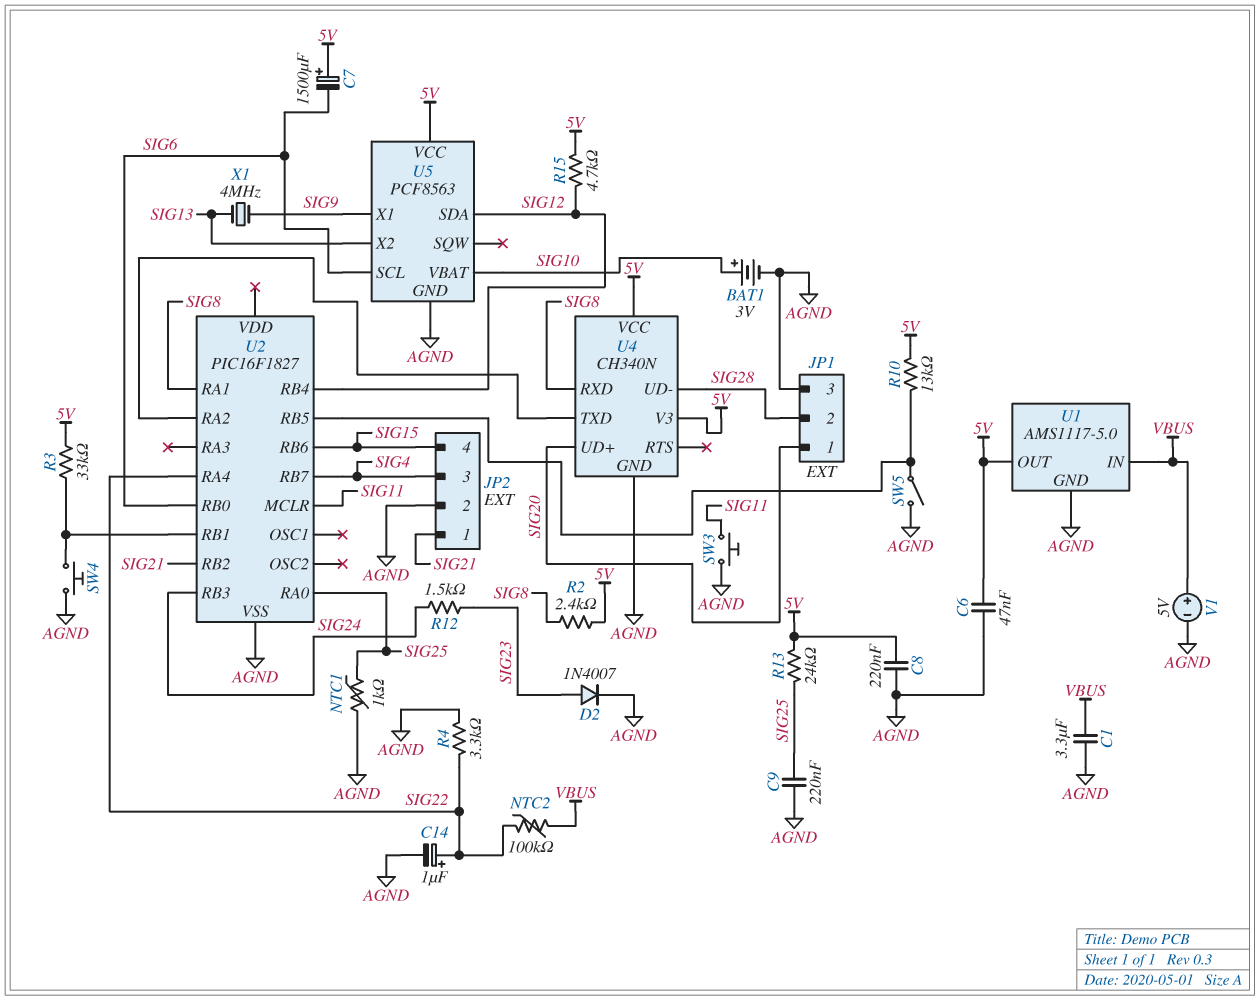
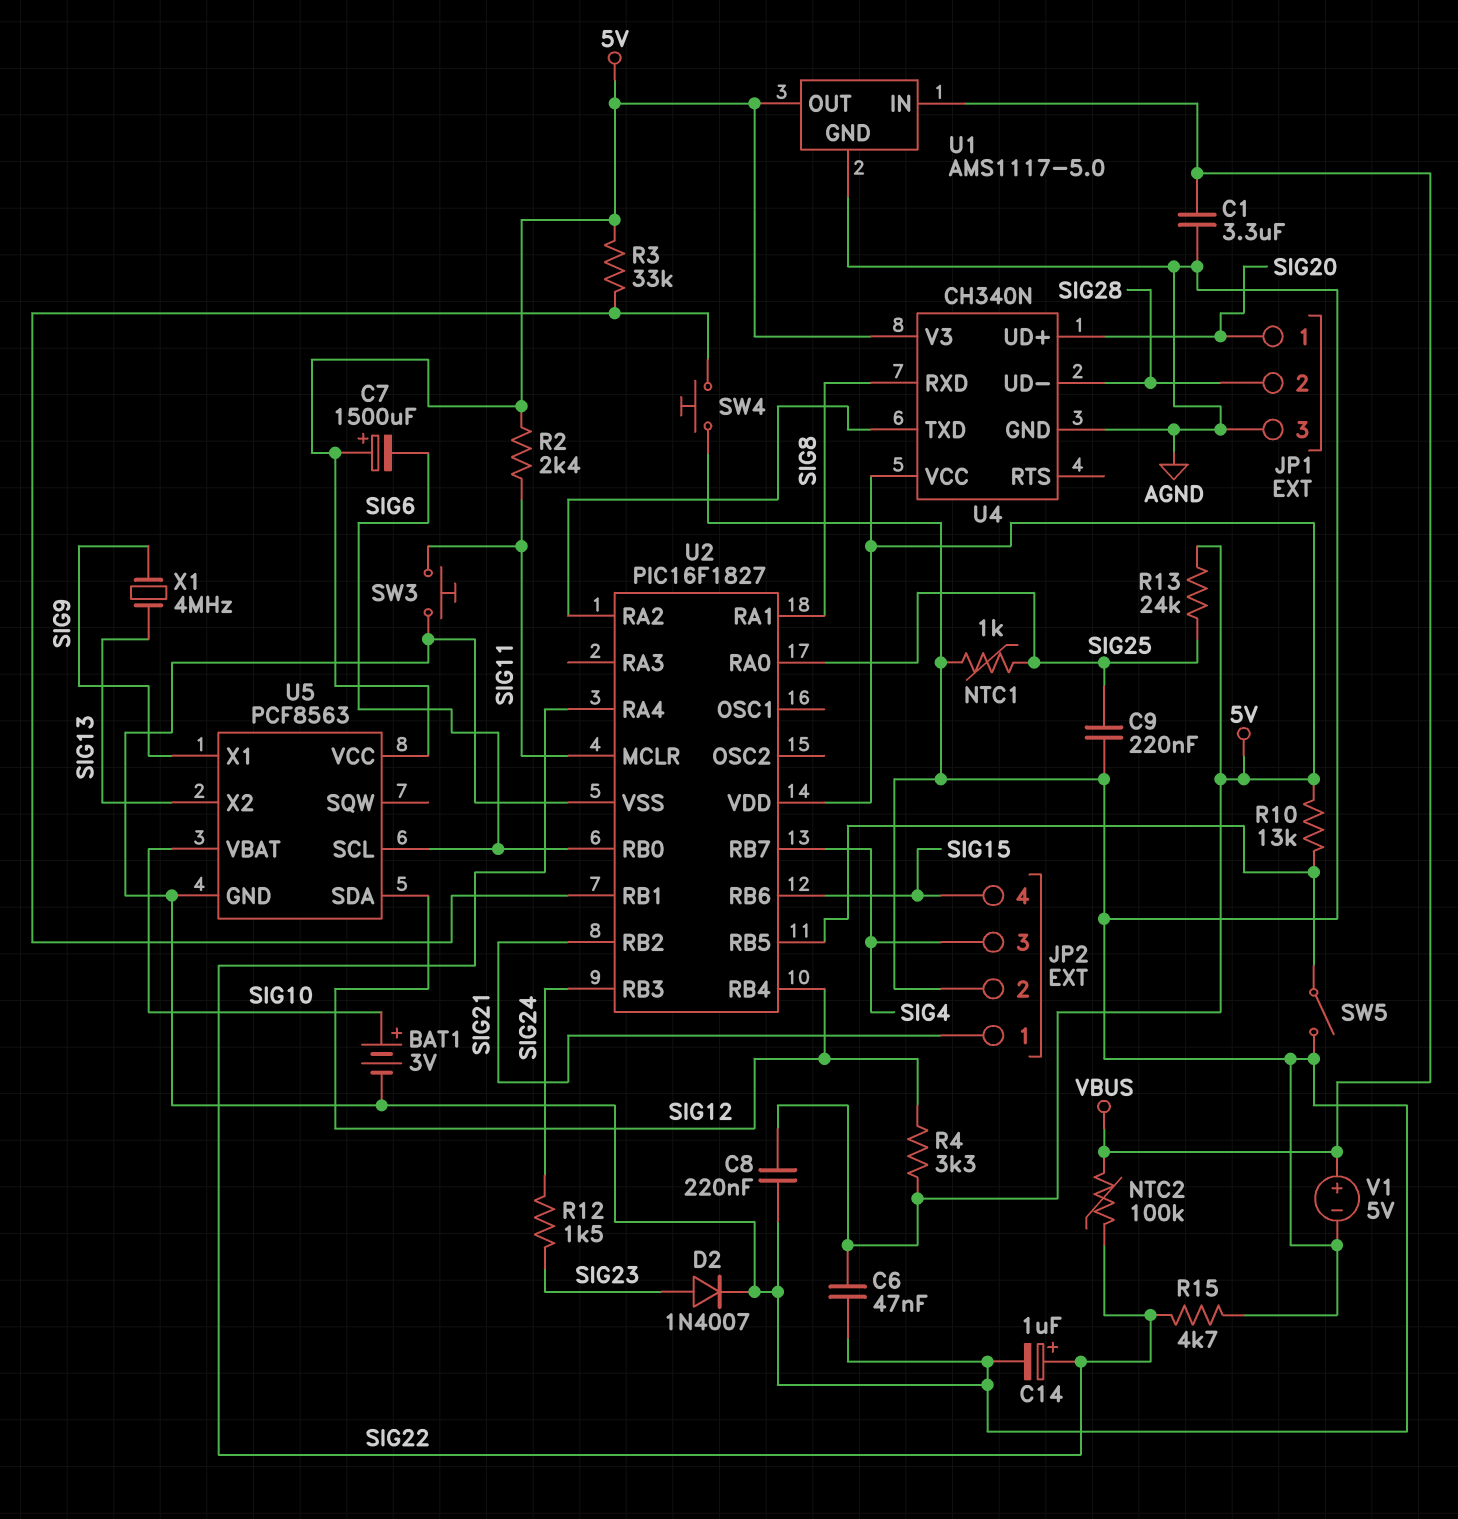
R2: 2.4k (5V, SIG8) -> 2.4k (5V, SIG11)
R4: 3.3k (AGND, SIG22) -> 3.3k (5V, SIG12)
R15: 4.7k (5V, SIG12) -> 4.7k (AGND, SIG22)
U2 pin VDD: none -> 5V

